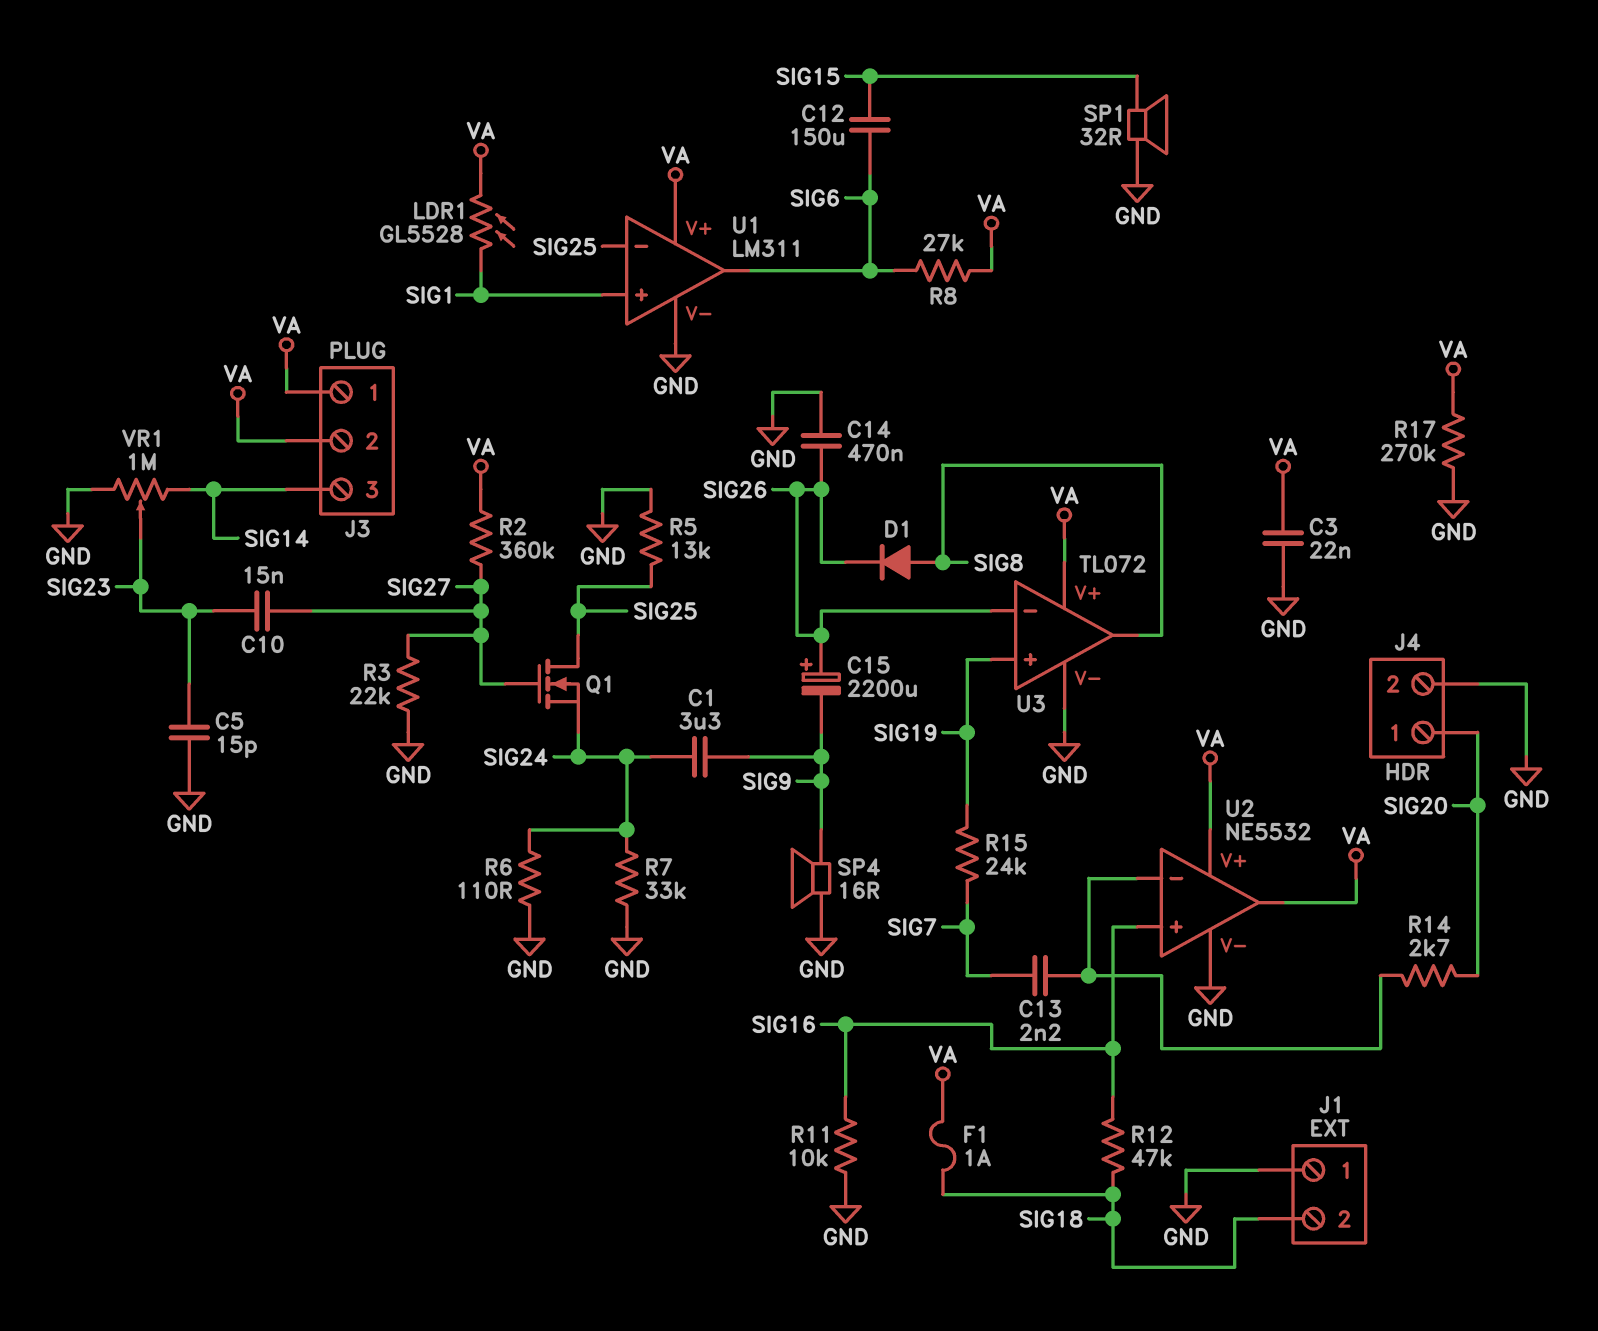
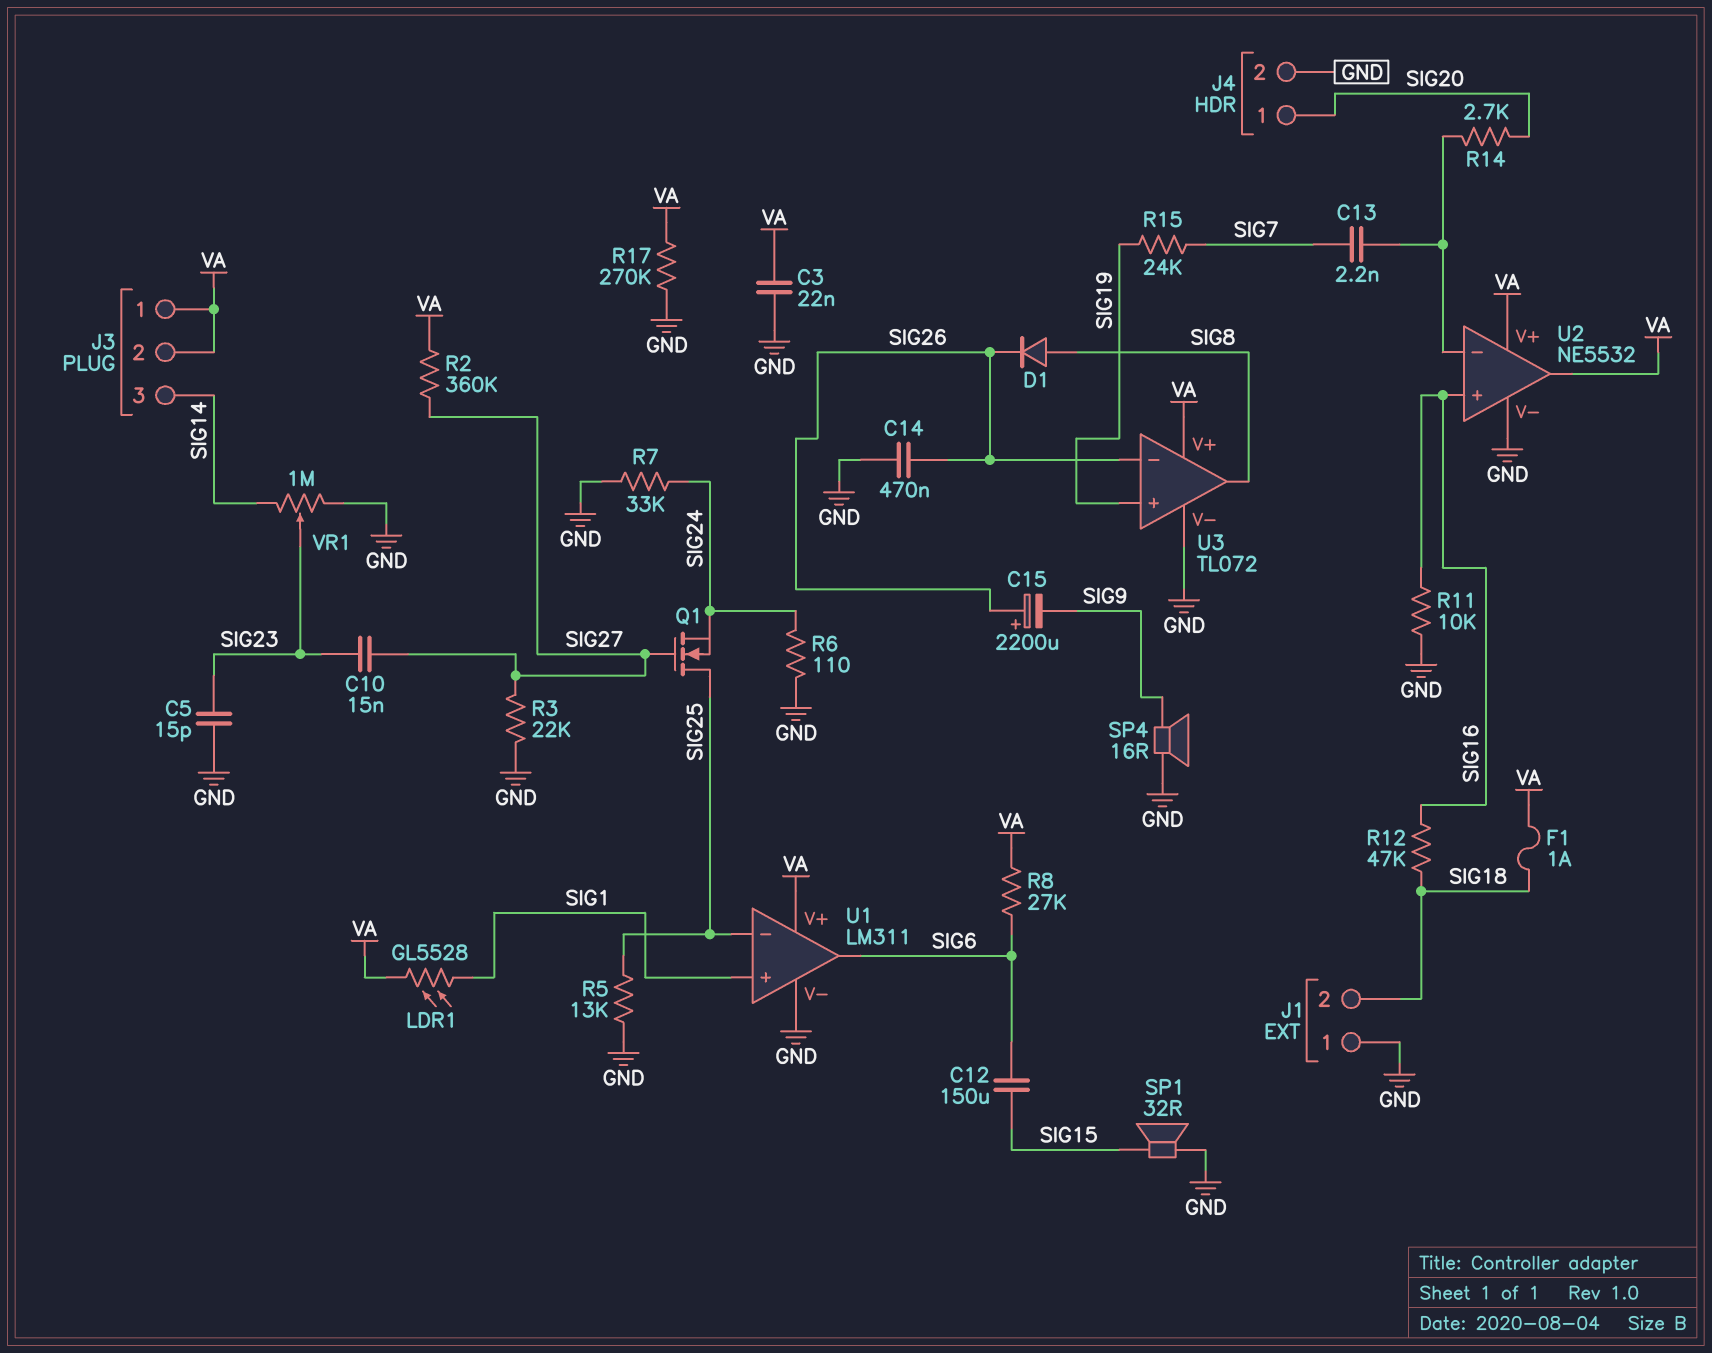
C1: 3.3uF (SIG9, SIG24) -> none

